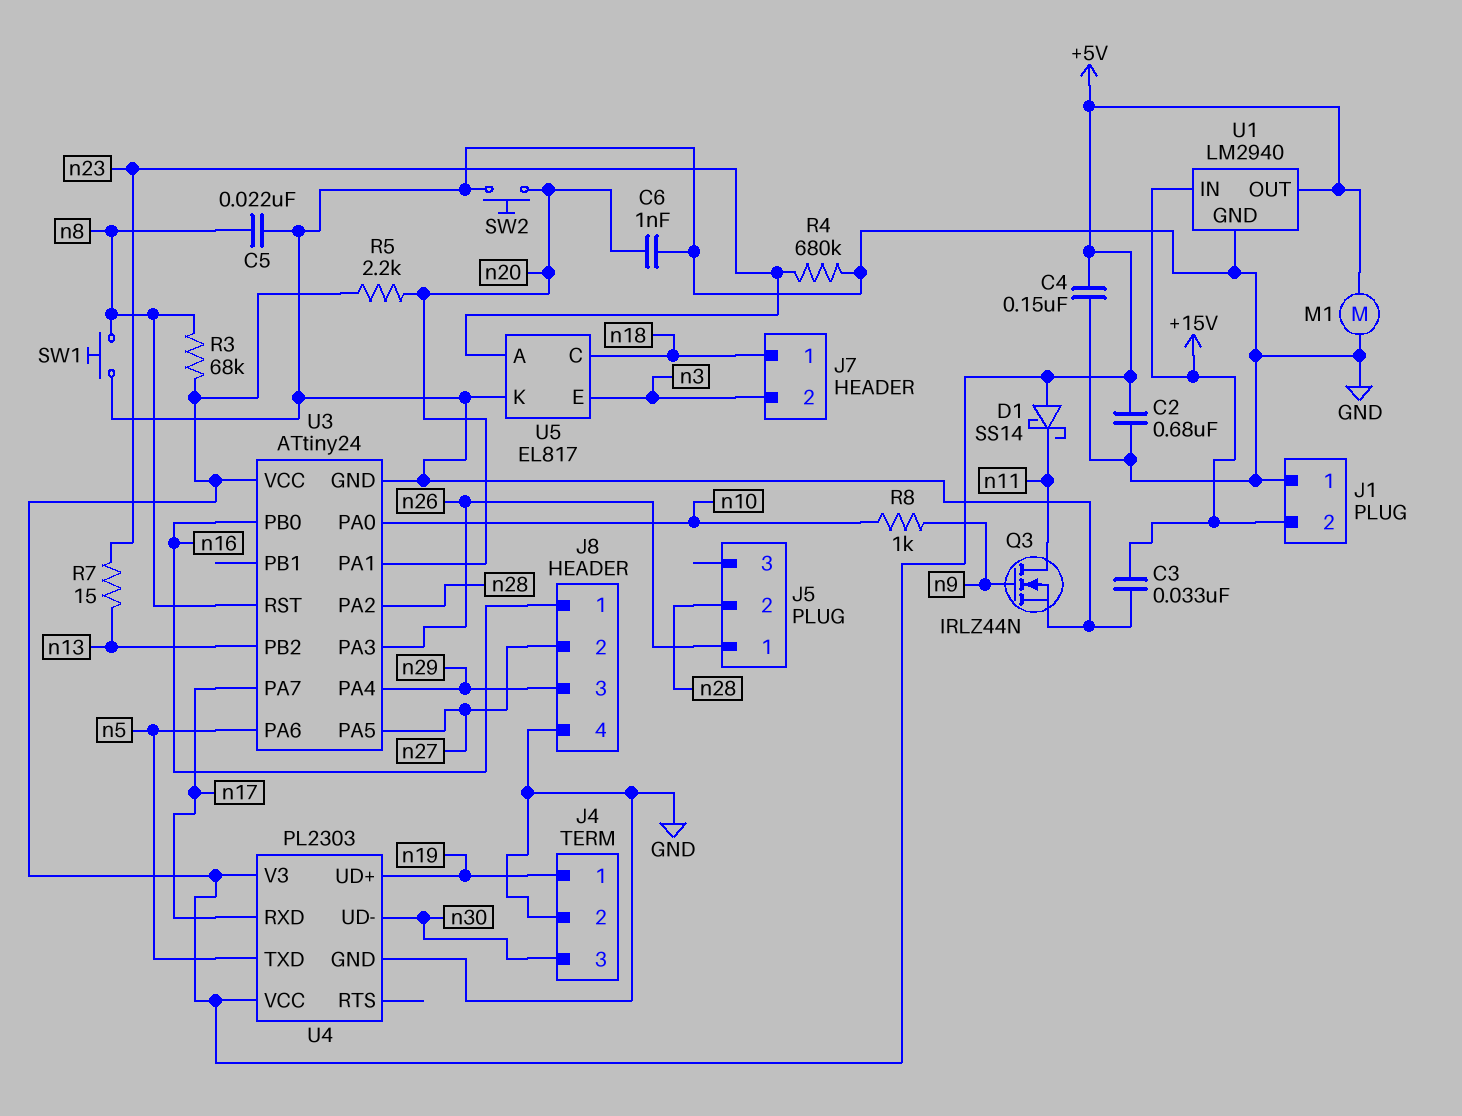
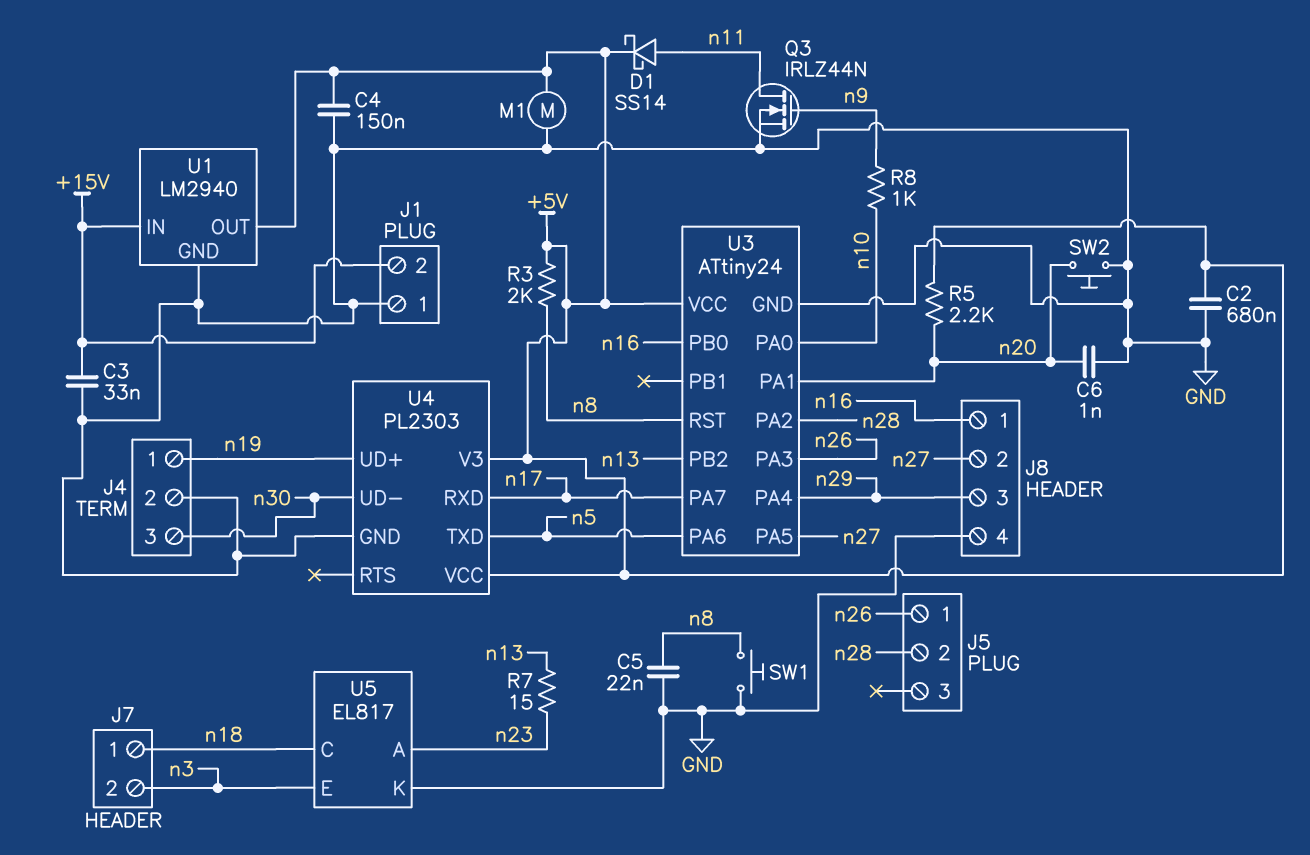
D1: schottky SS14 (A +5V, K n11) -> schottky SS14 (A n11, K +5V)
R3: 68k (+5V, n8) -> 2k (+5V, n8)
R4: 680k (GND, n23) -> none

